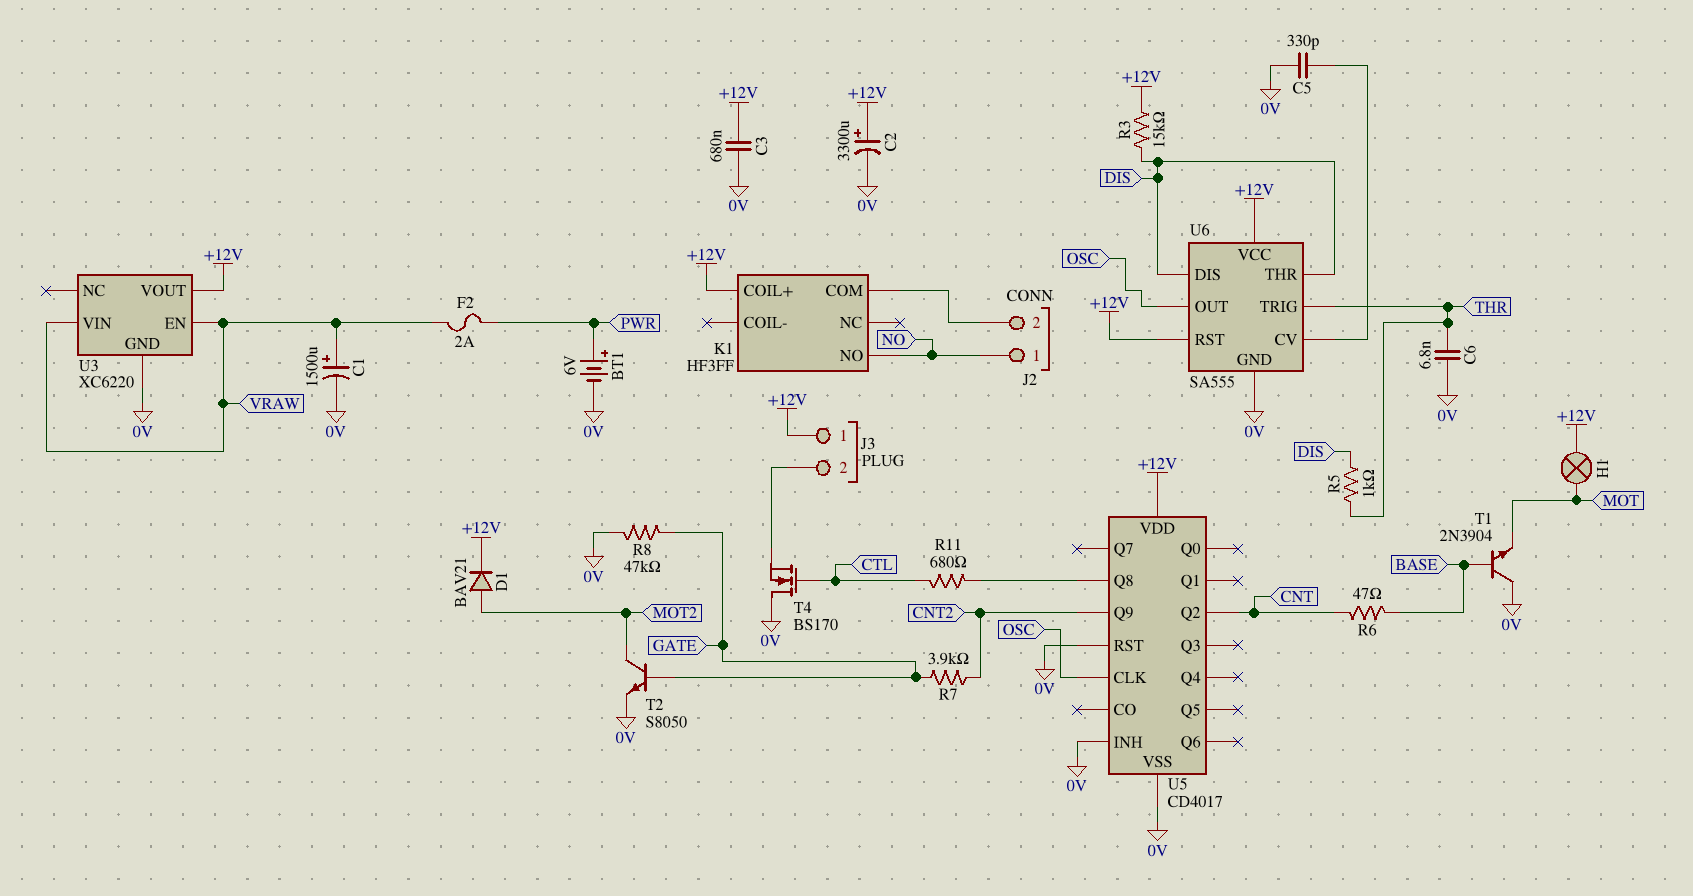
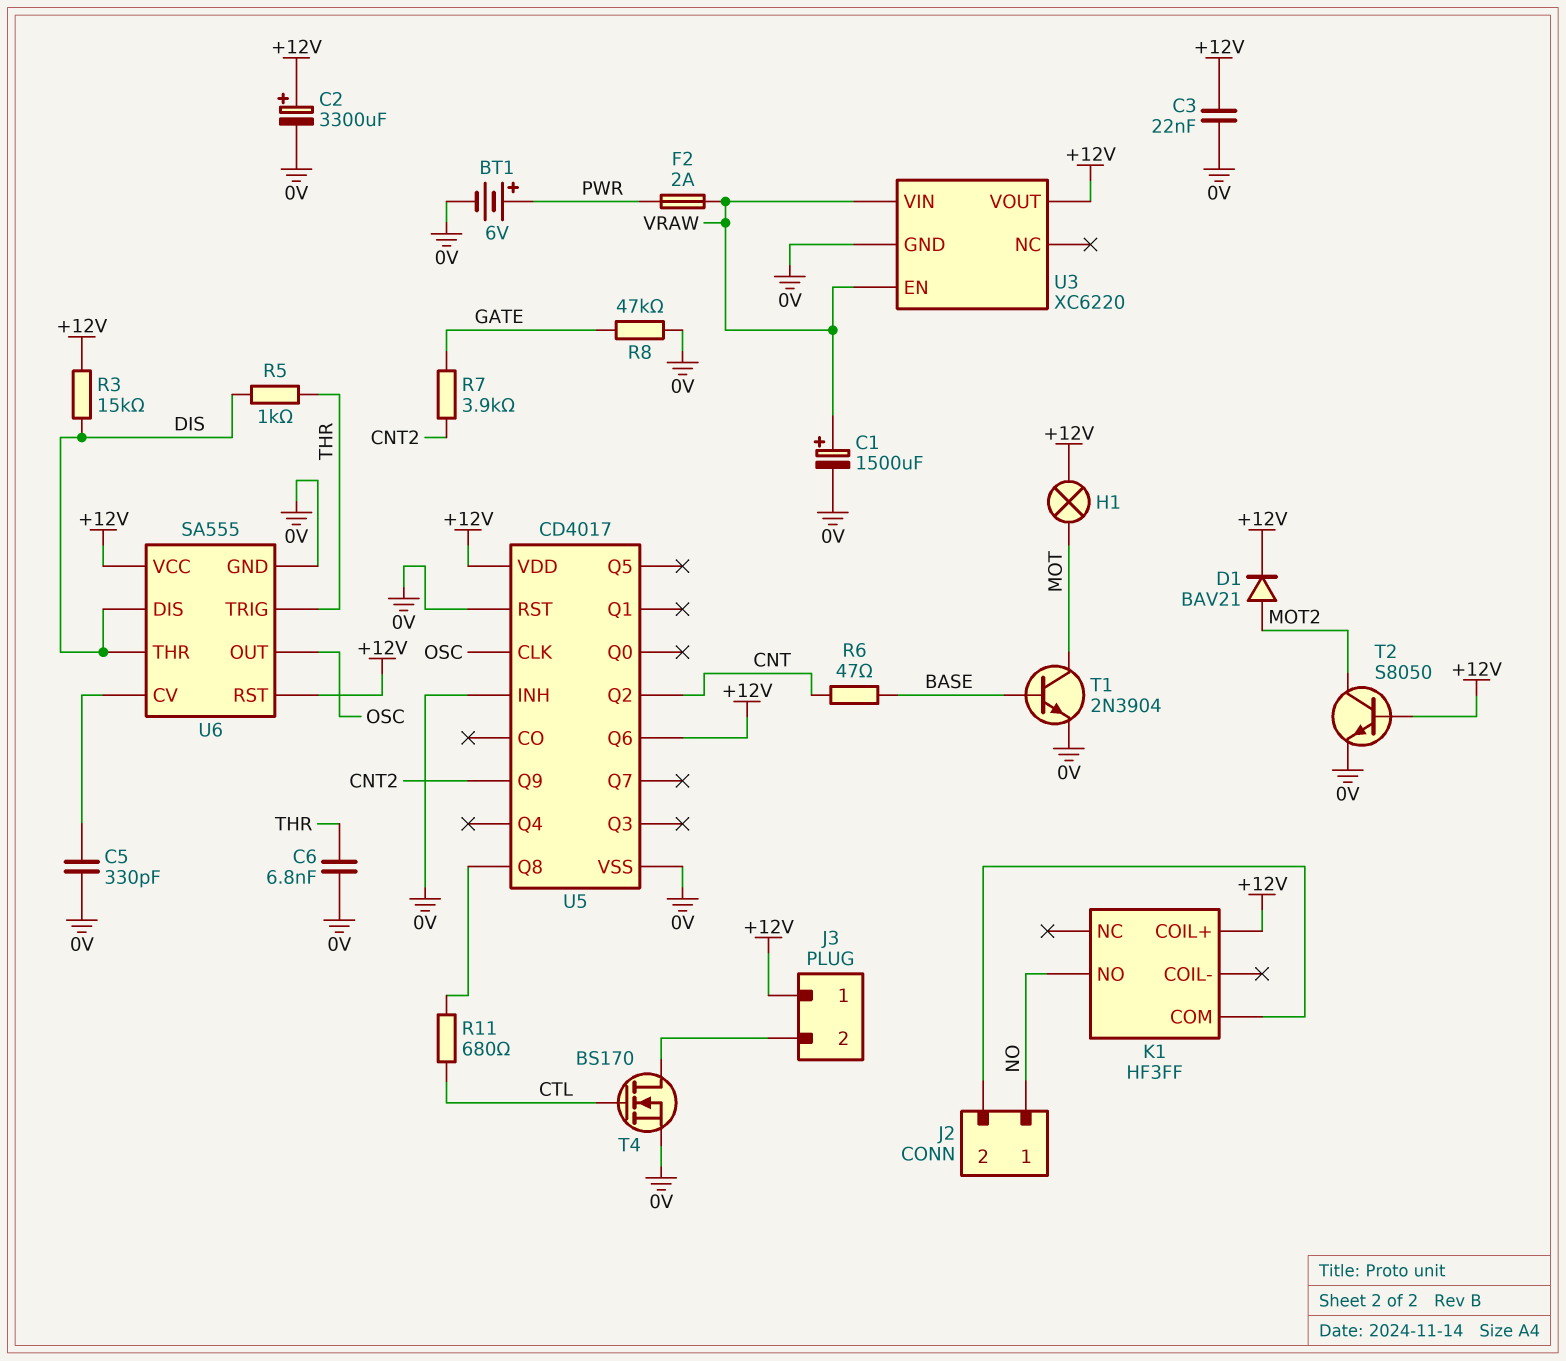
C3: 680nF (+12V, 0V) -> 22nF (+12V, 0V)
T1: NPN 2N3904 (B BASE, C 0V, E MOT) -> NPN 2N3904 (B BASE, C MOT, E 0V)
T2: NPN S8050 (B GATE, C MOT2, E 0V) -> NPN S8050 (B +12V, C MOT2, E 0V)
T4: NMOS BS170 (G CTL, D 0V, S J3/2) -> NMOS BS170 (G CTL, D J3/2, S 0V)
U5 pin Q6: none -> +12V

